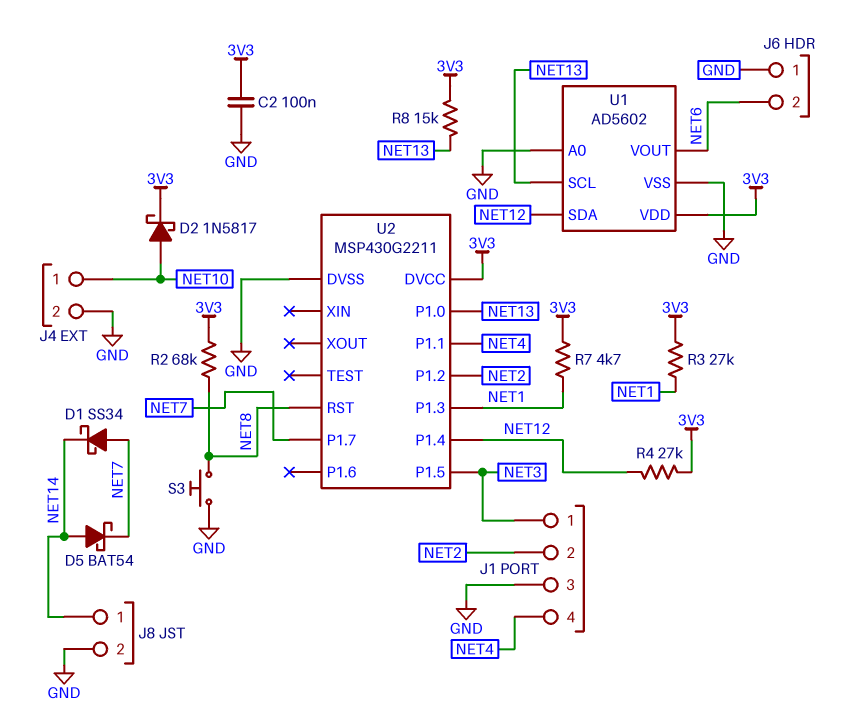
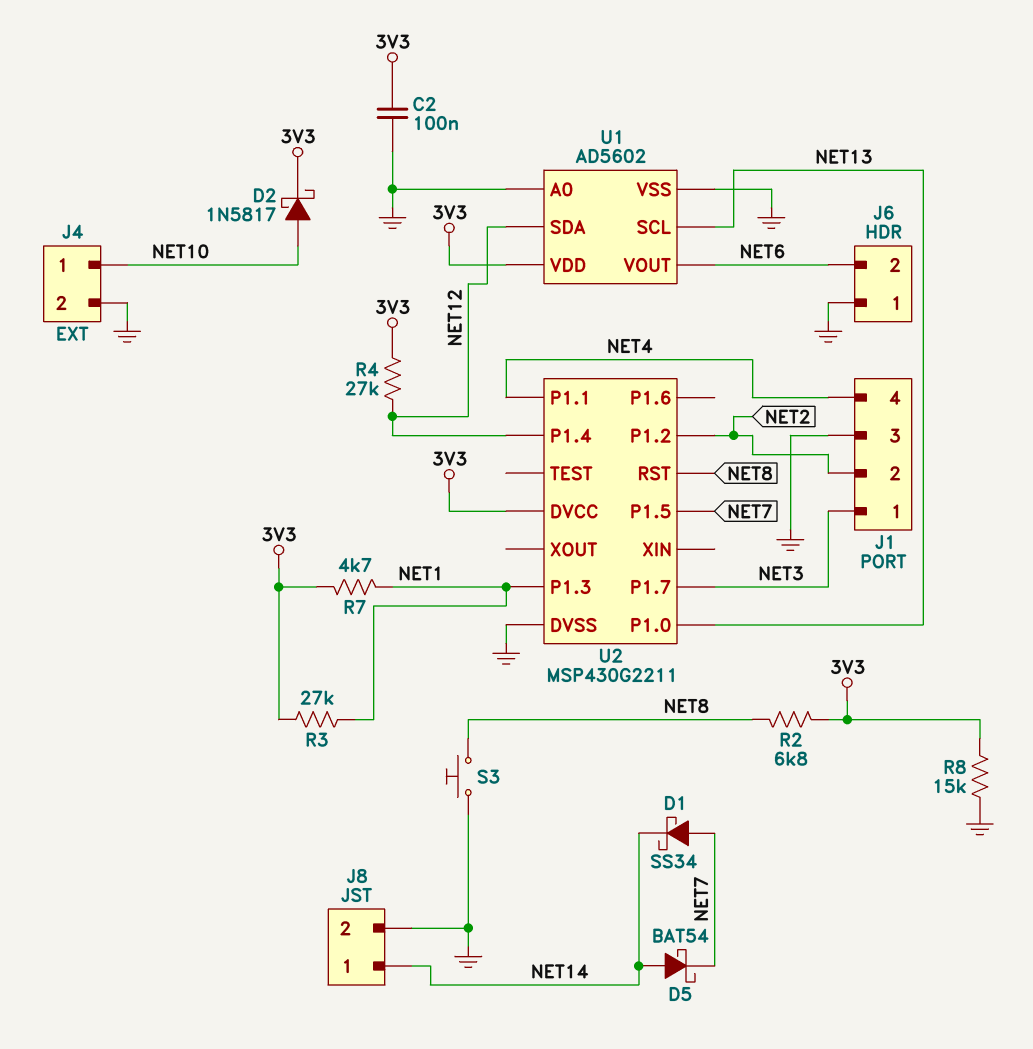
R2: 68k (3V3, NET8) -> 6.8k (3V3, NET8)
R8: 15k (3V3, NET13) -> 15k (3V3, GND)
U2 pin P1.5: NET3 -> NET7
U2 pin P1.7: NET7 -> NET3

